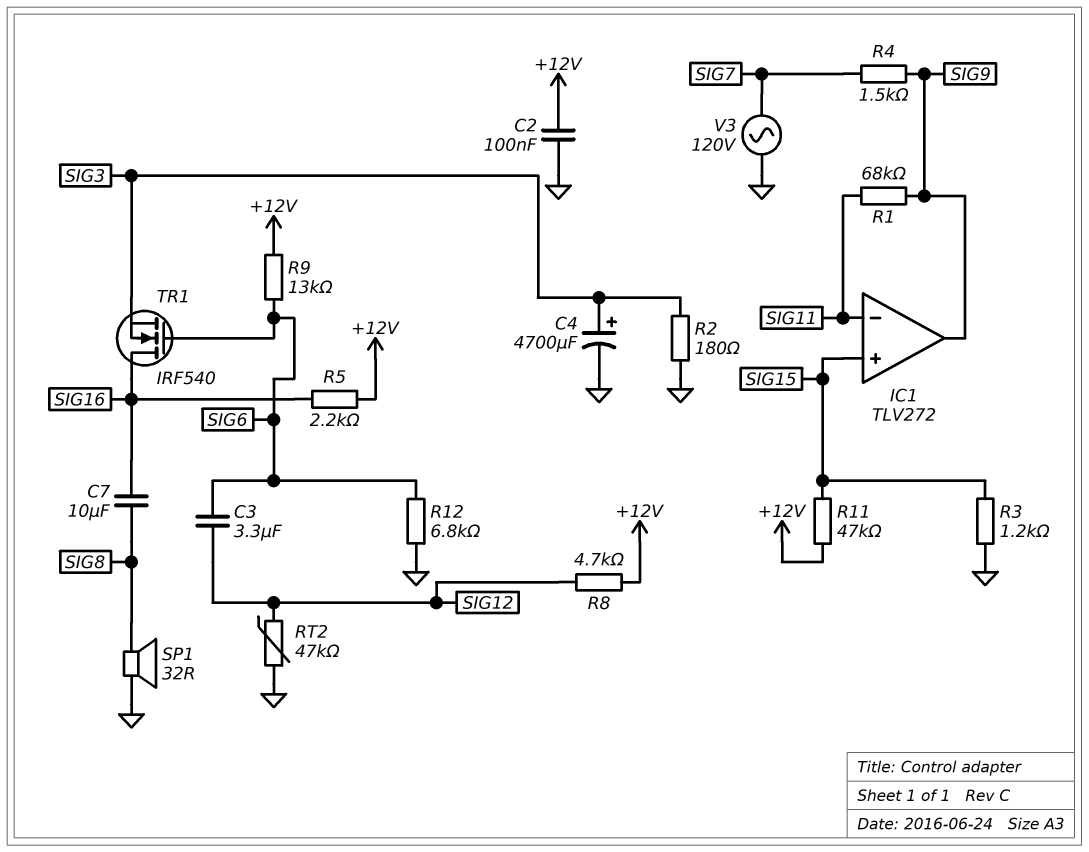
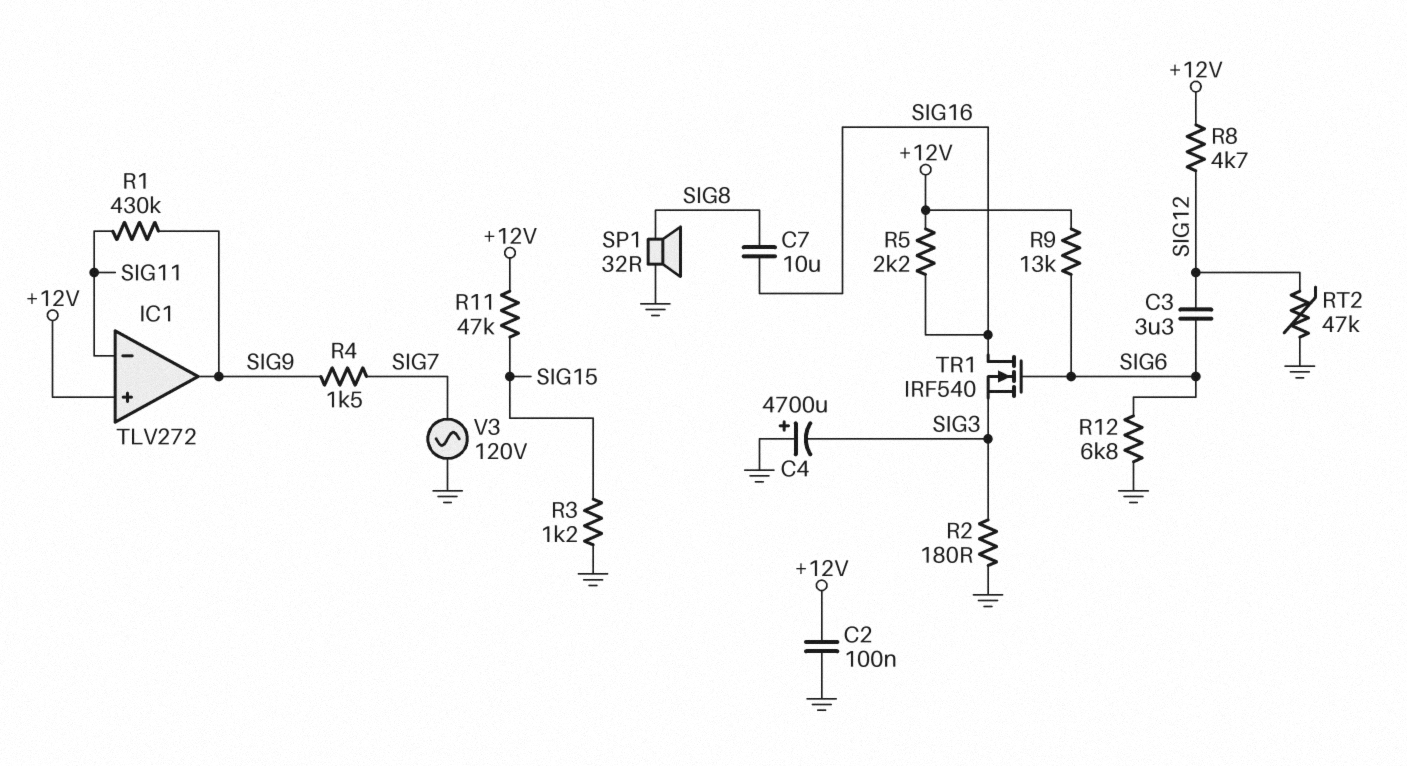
C4: 4700uF (plus SIG3, minus GND) -> 4700uF (plus GND, minus SIG3)
IC1 pin in+: SIG15 -> +12V
R1: 68k (SIG9, SIG11) -> 430k (SIG9, SIG11)

